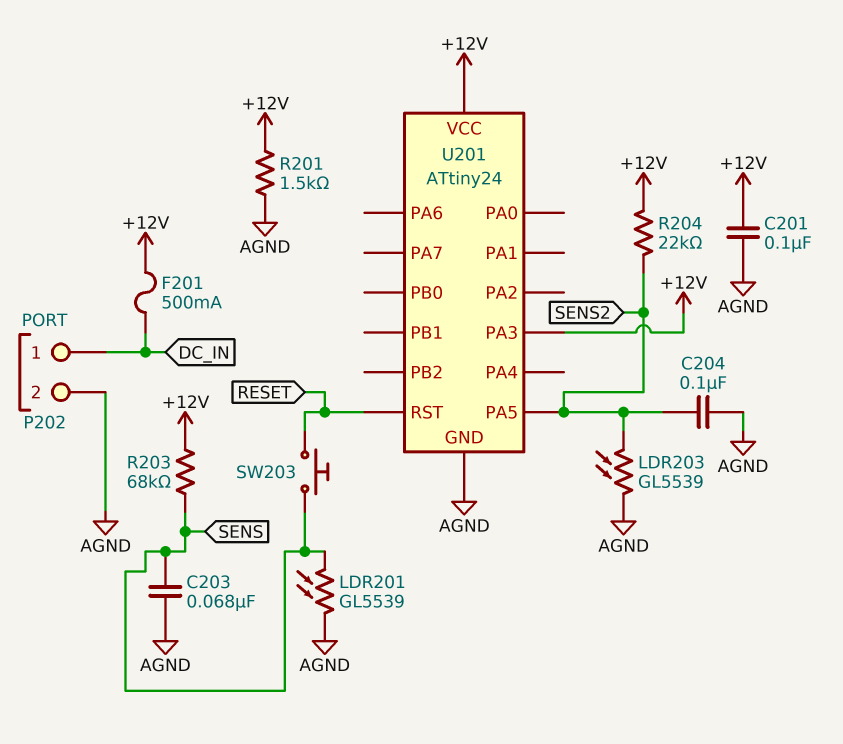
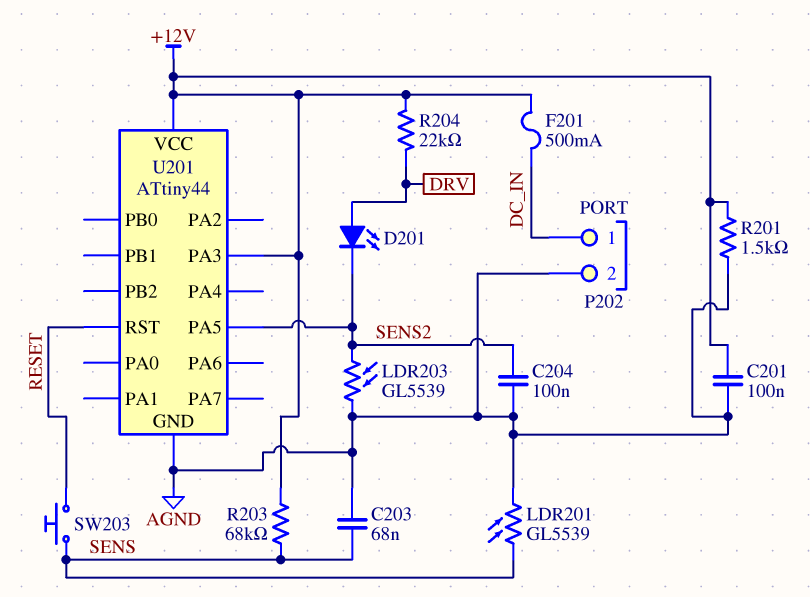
D201: none -> LED (A DRV, K SENS2)
R204: 22k (+12V, SENS2) -> 22k (+12V, DRV)
U201: ATtiny24 -> ATtiny44

